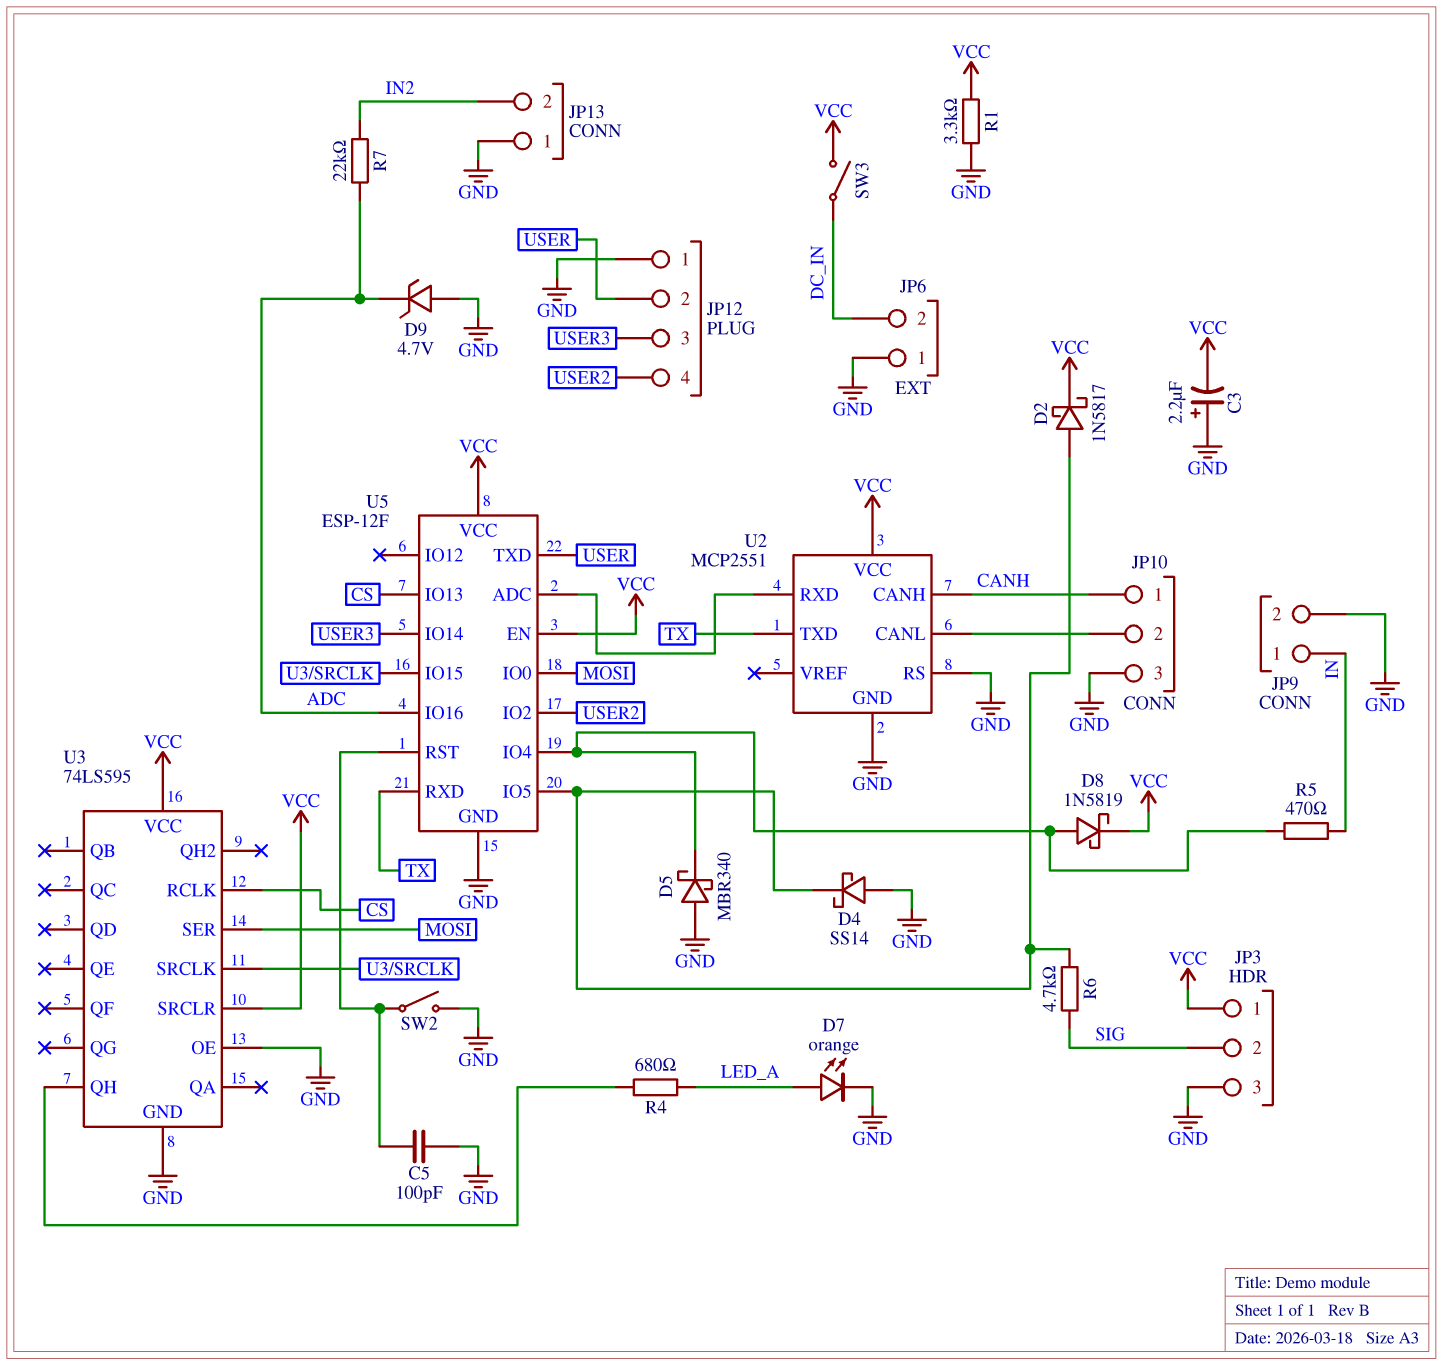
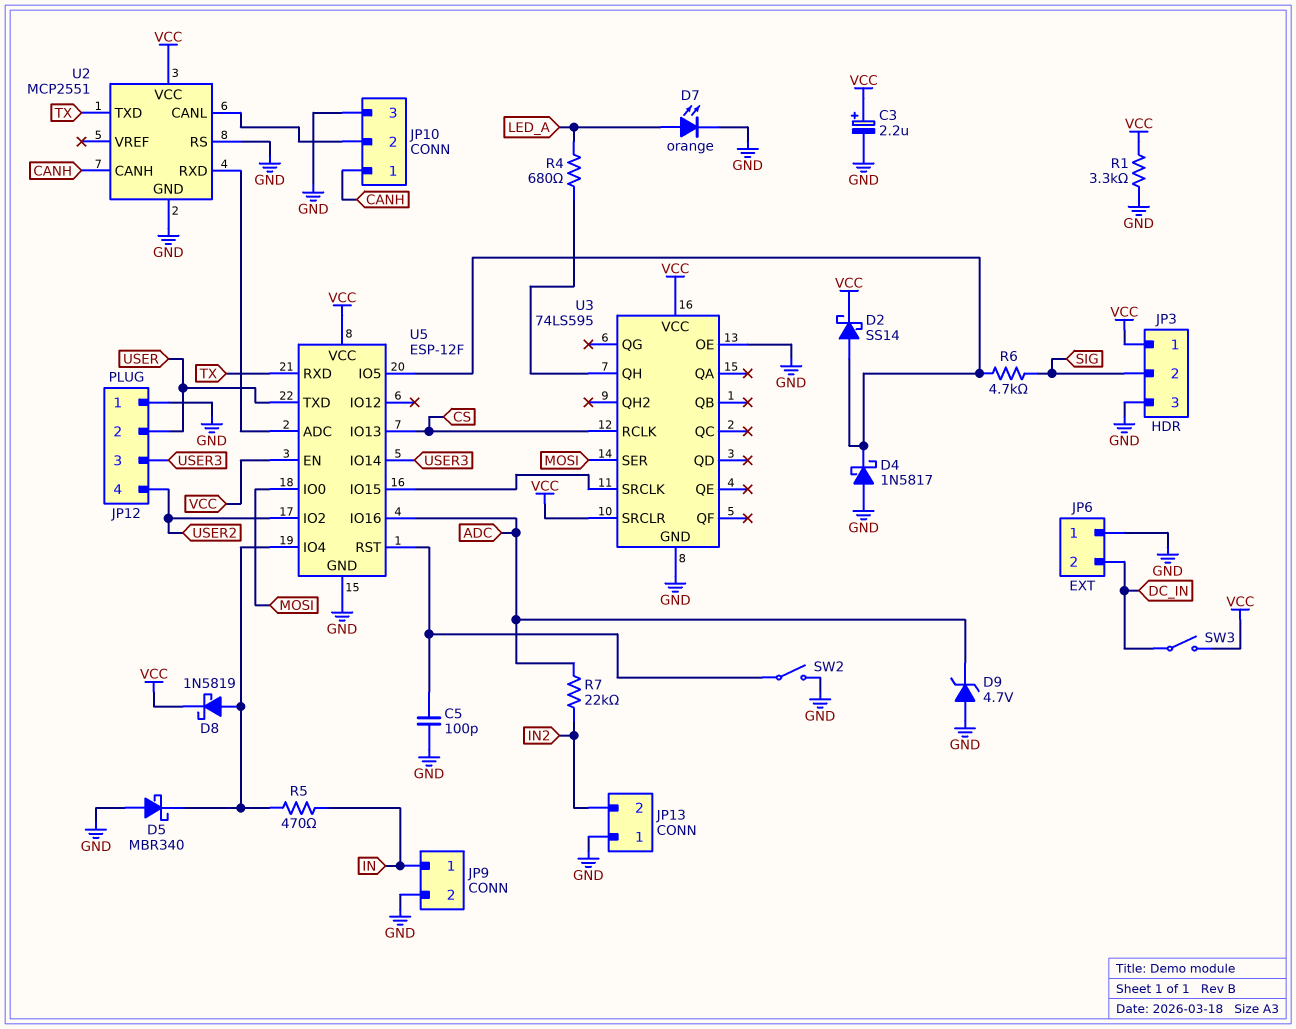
C3: 2.2uF (plus GND, minus VCC) -> 2.2uF (plus VCC, minus GND)
D2: schottky 1N5817 (A U5/IO5, K VCC) -> schottky SS14 (A U5/IO5, K VCC)
D4: schottky SS14 (A GND, K U5/IO5) -> schottky 1N5817 (A GND, K U5/IO5)

